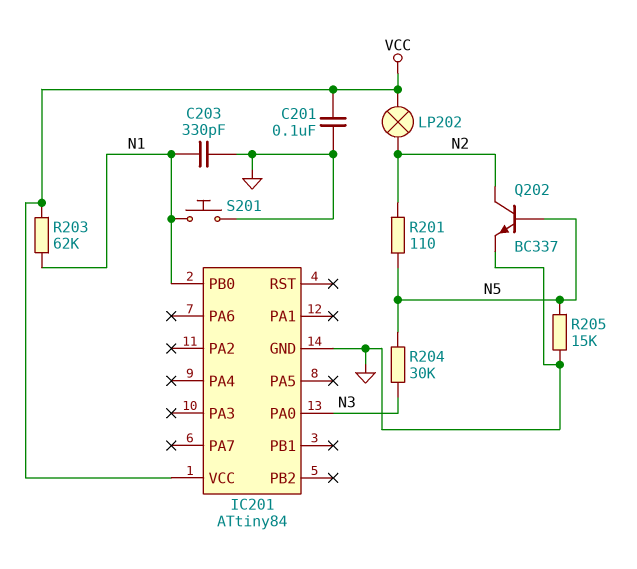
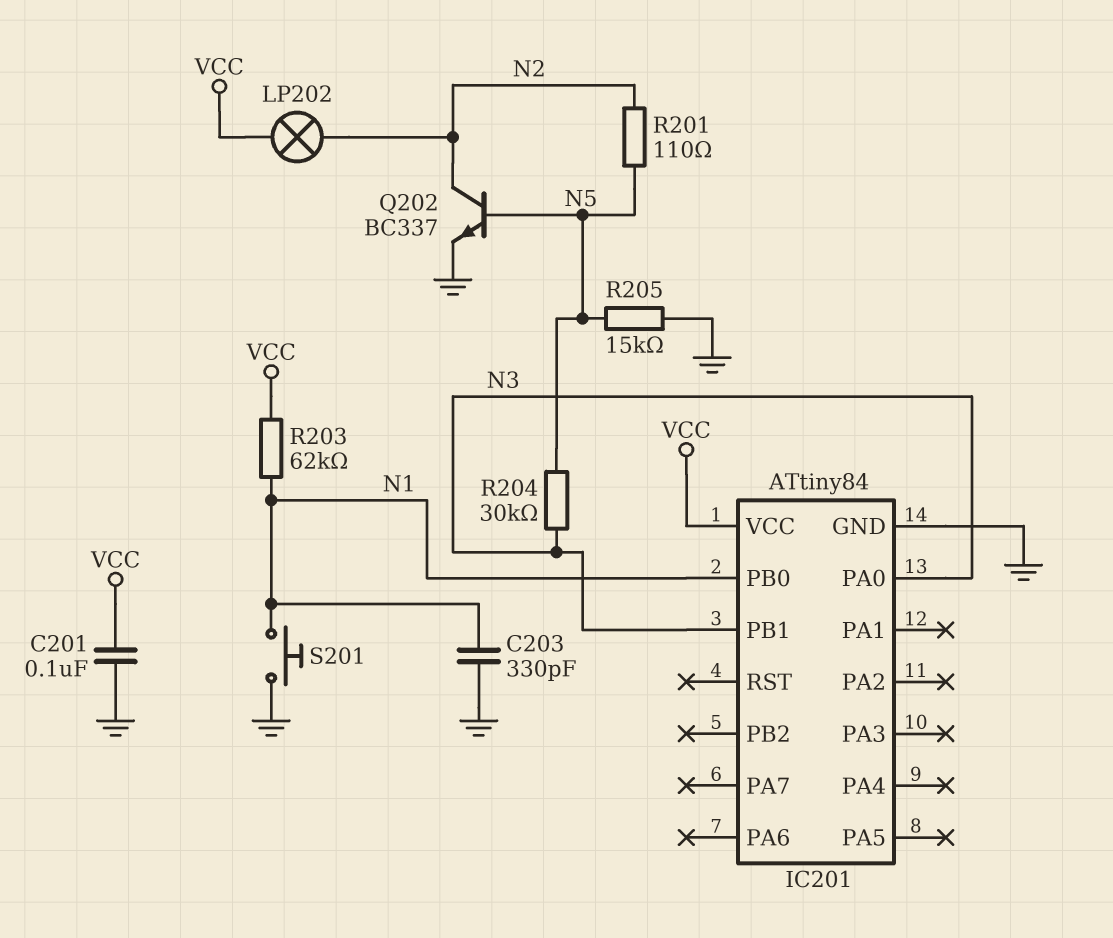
IC201 pin PB1: none -> N3

